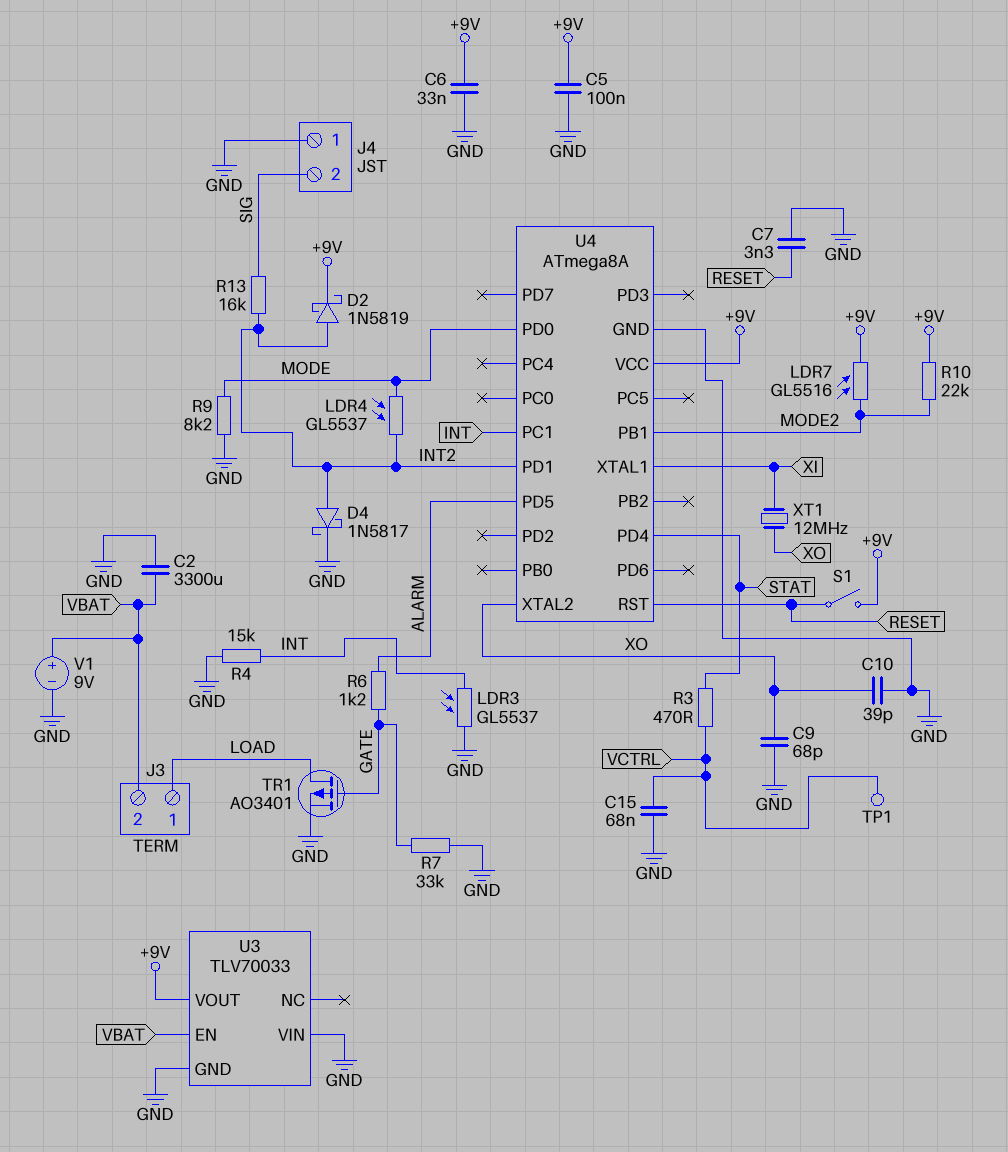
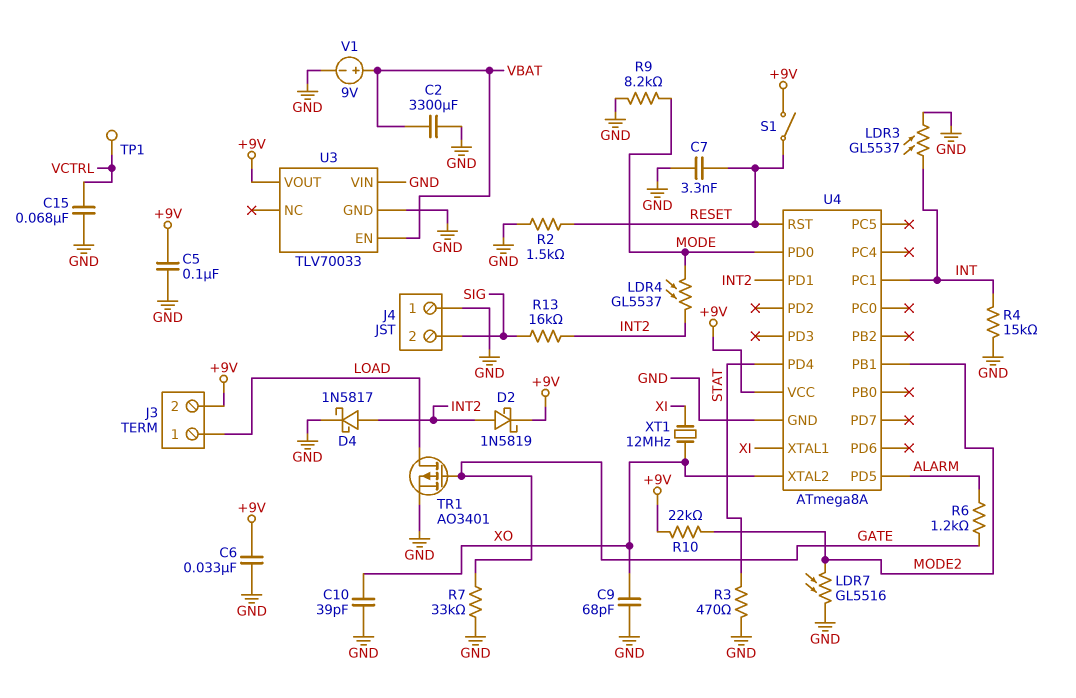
J3 pin 2: VBAT -> +9V
LDR7: GL5516 (+9V, MODE2) -> GL5516 (GND, MODE2)
R2: none -> 1.5k (GND, RESET)
R3: 470 (STAT, VCTRL) -> 470 (GND, STAT)

